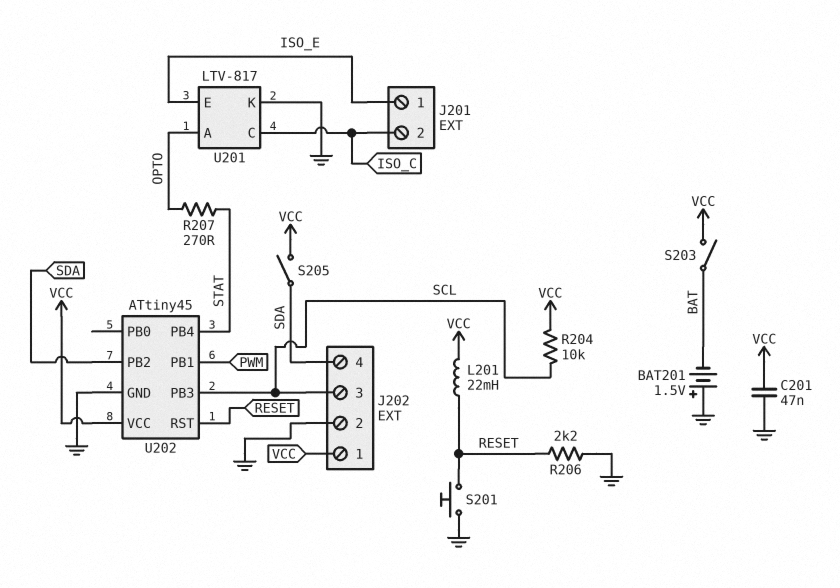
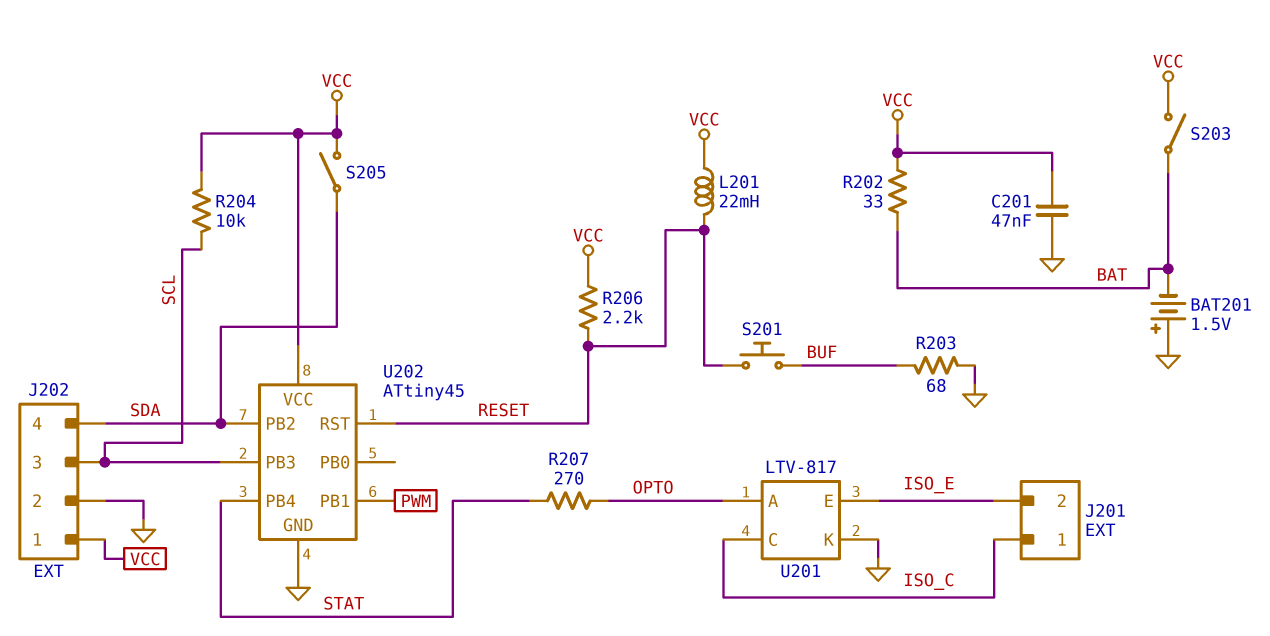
J201 pin 1: ISO_E -> ISO_C
J201 pin 2: ISO_C -> ISO_E
R202: none -> 33 (BAT, VCC)
R203: none -> 68 (BUF, GND)
R206: 2.2k (GND, RESET) -> 2.2k (RESET, VCC)
S201: button (GND, RESET) -> button (BUF, RESET)

